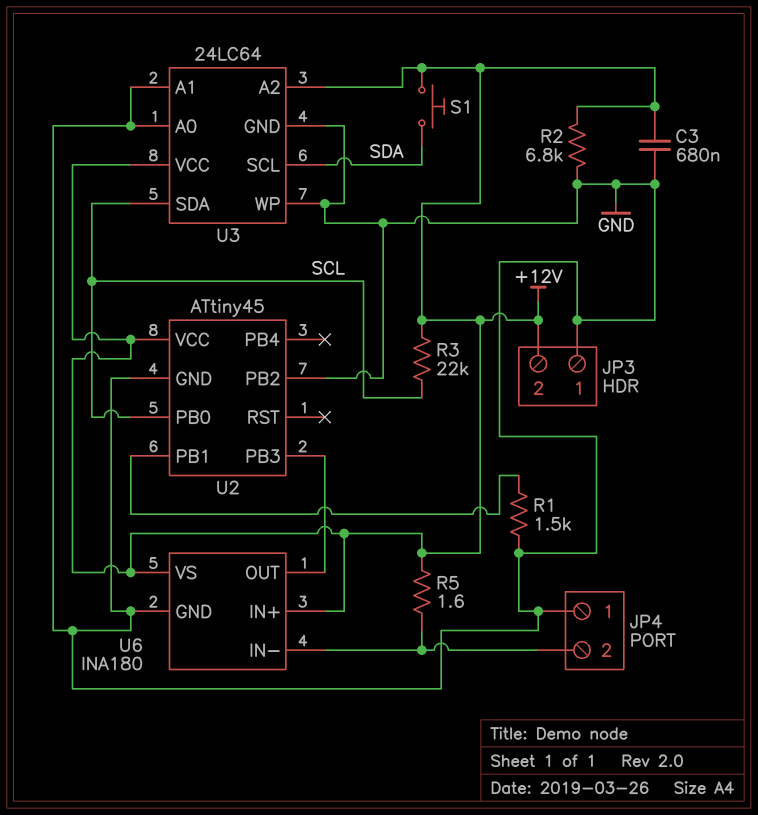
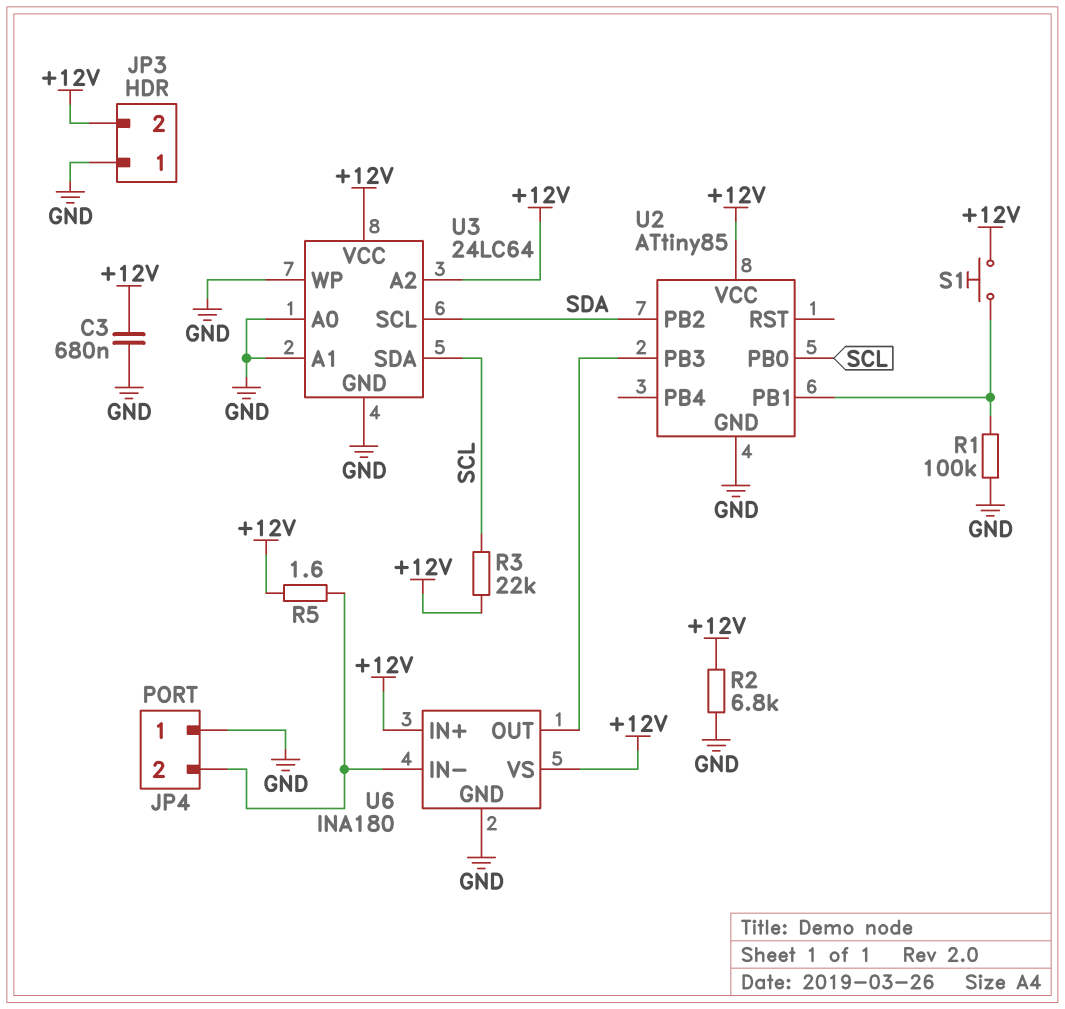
R1: 1.5k (GND, U2/PB1) -> 100k (GND, U2/PB1)
S1: button (+12V, SDA) -> button (+12V, U2/PB1)
U2: ATtiny45 -> ATtiny85
U2 pin PB2: GND -> SDA

